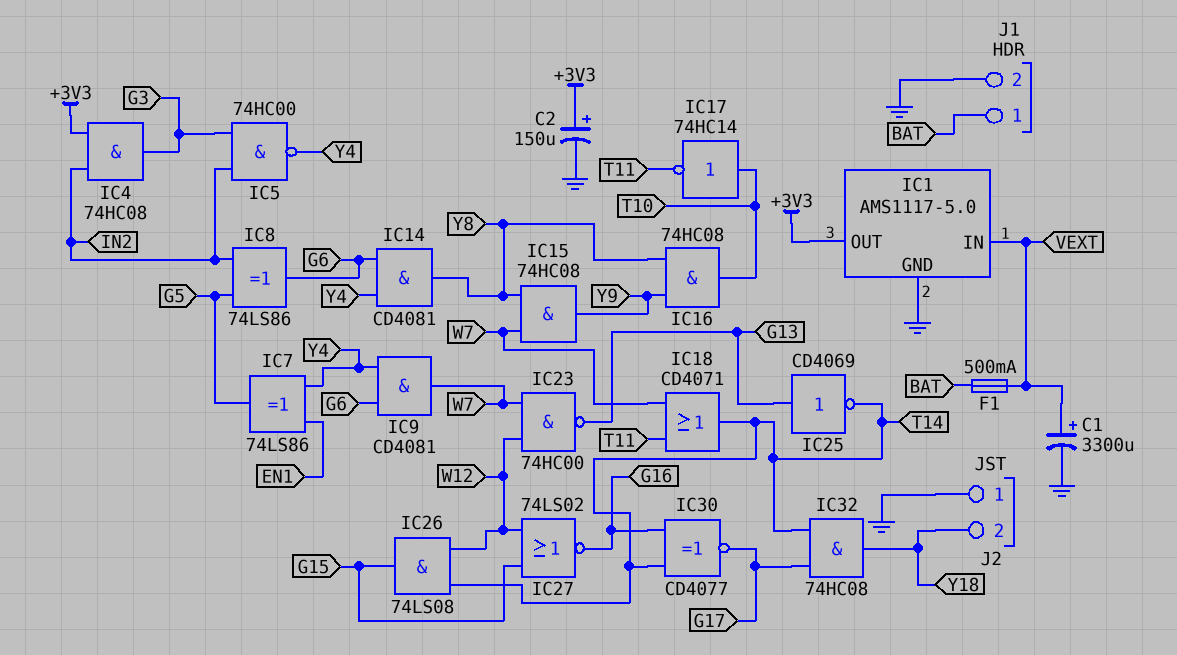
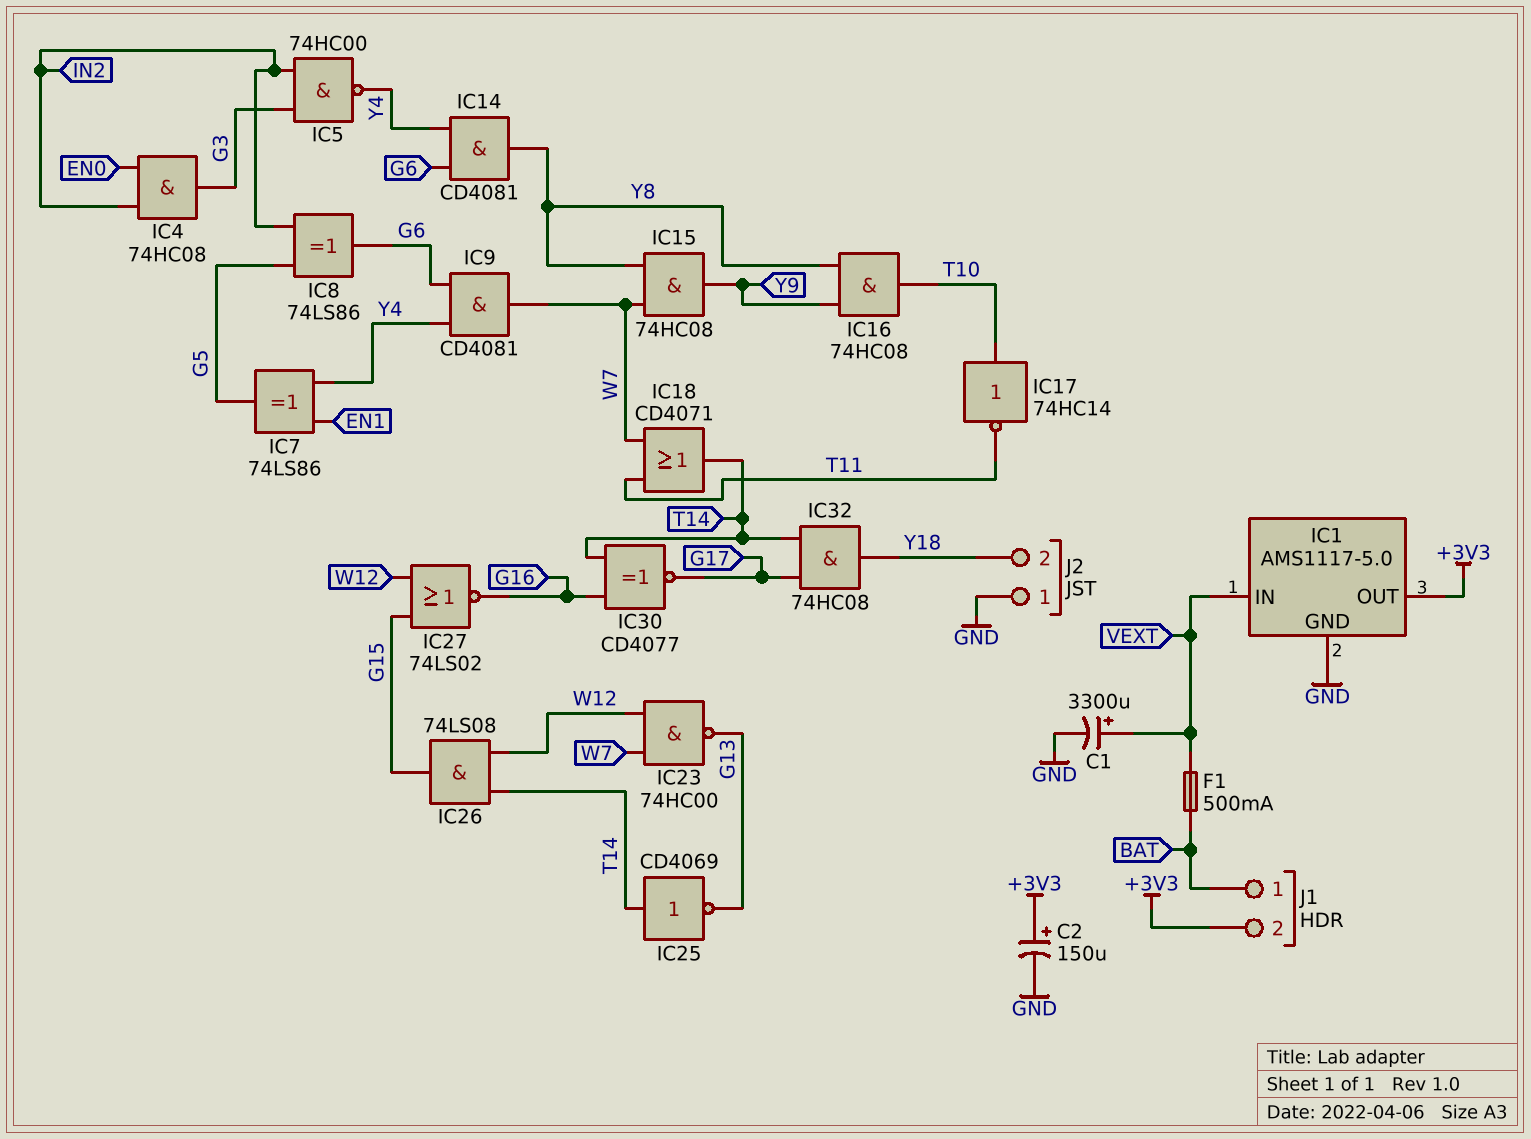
IC4: AND 74HC08 (in +3V3, in IN2, out G3) -> AND 74HC08 (in EN0, in IN2, out G3)
IC25: NOT CD4069 (in G13, out T14) -> NOT CD4069 (in T14, out G13)
J1 pin 2: GND -> +3V3

